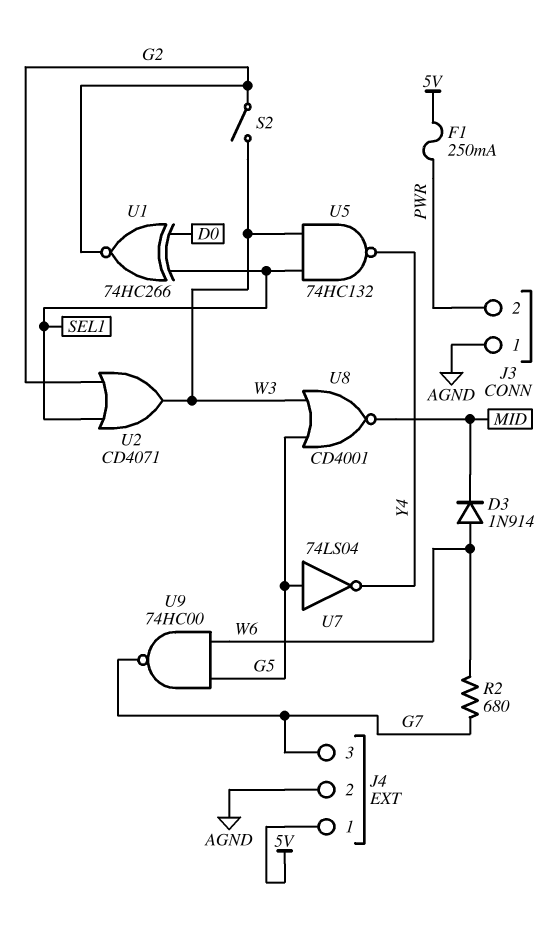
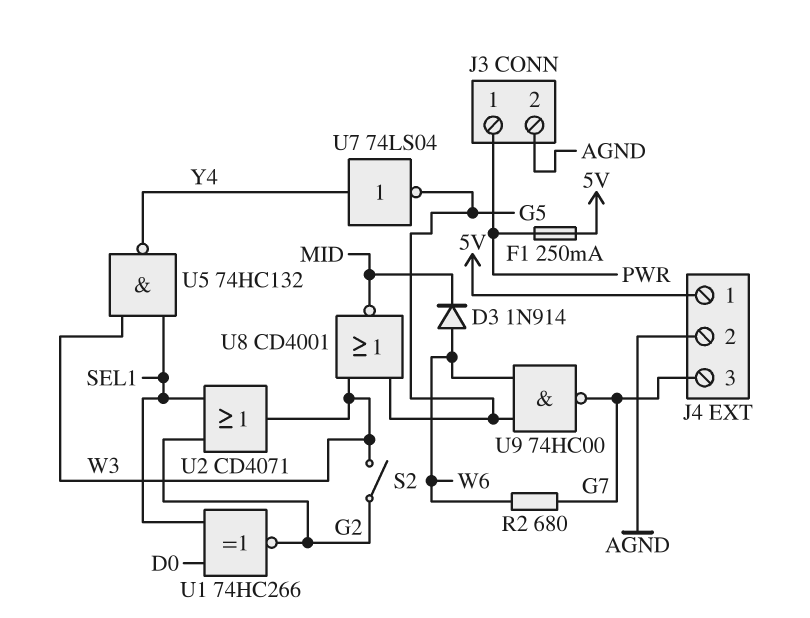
J3 pin 1: AGND -> PWR
J3 pin 2: PWR -> AGND
U7: NOT 74LS04 (in G5, out Y4) -> NOT 74LS04 (in Y4, out G5)

